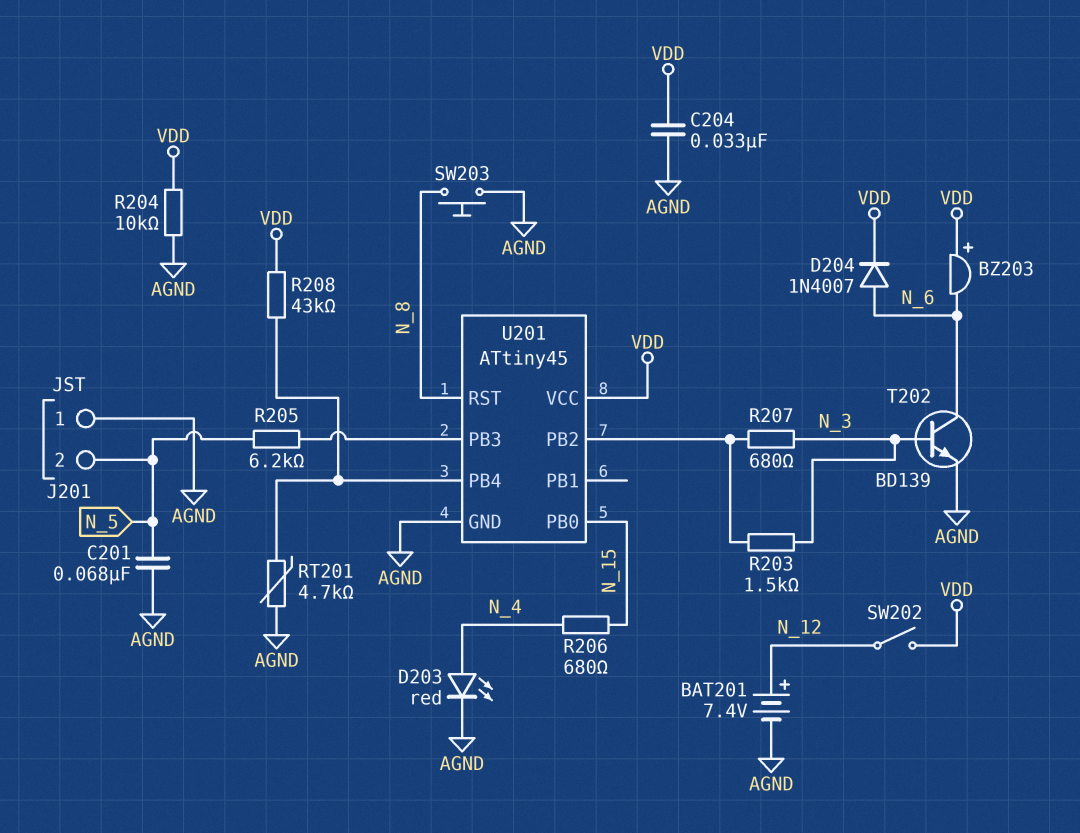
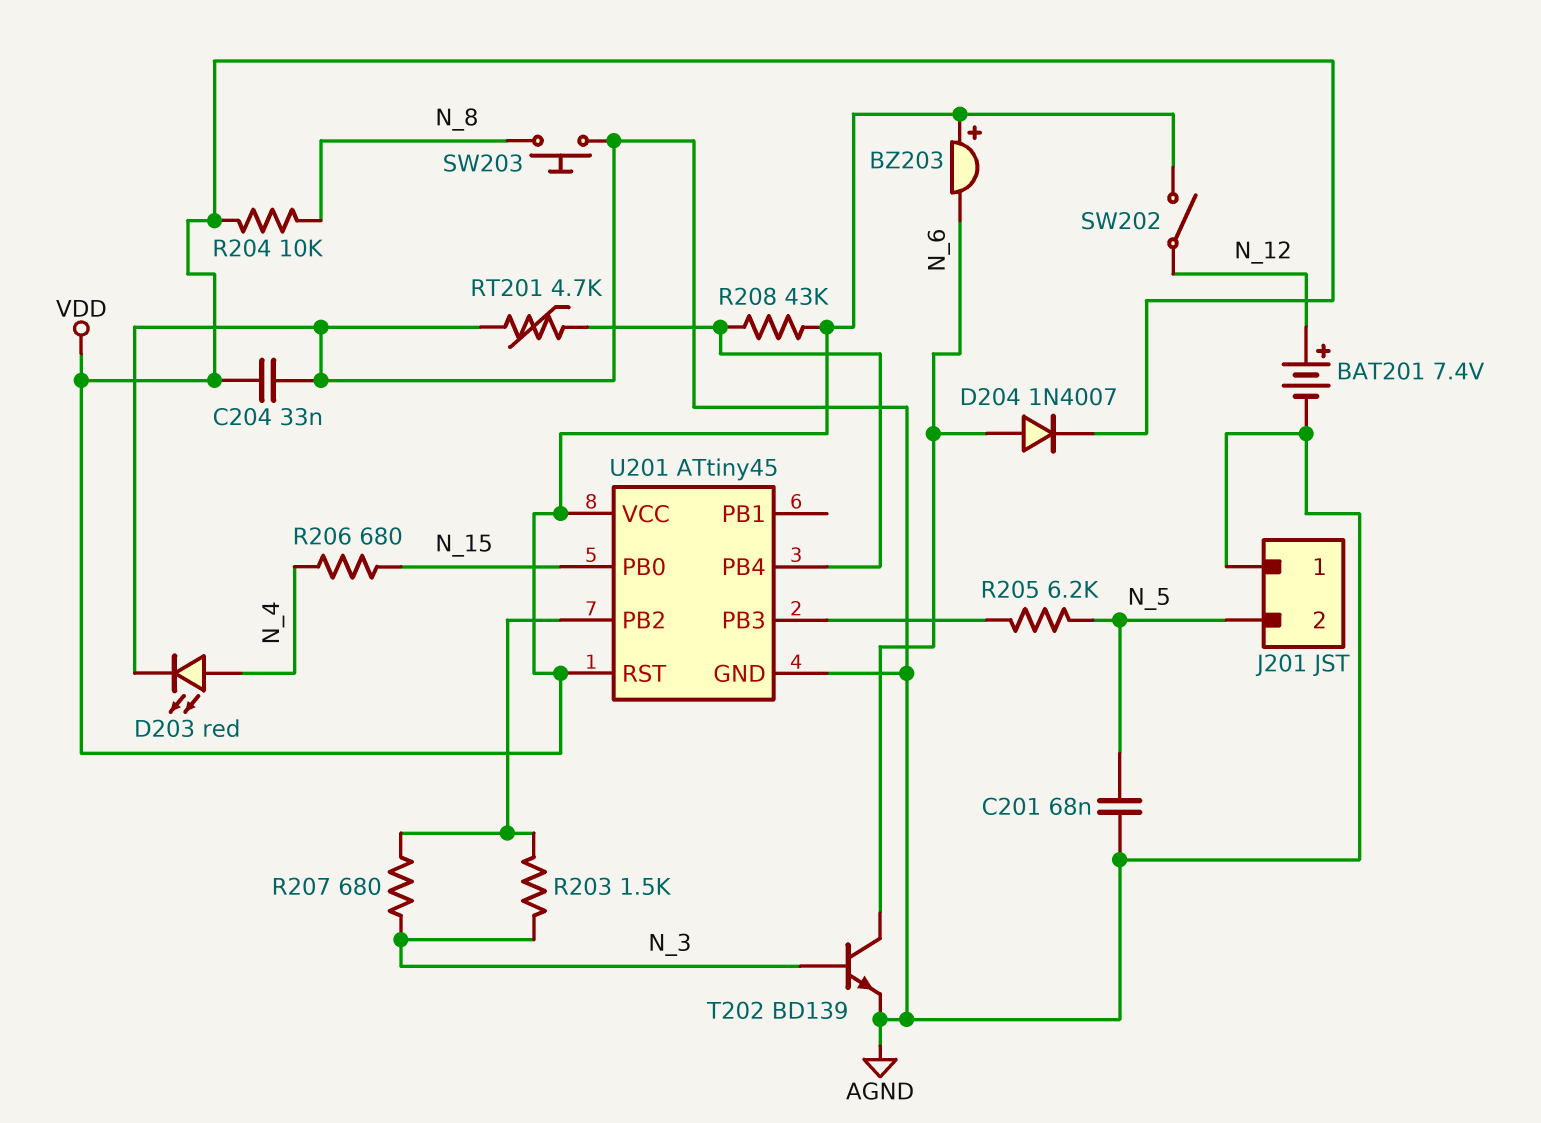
R204: 10k (AGND, VDD) -> 10k (N_8, VDD)
U201 pin RST: N_8 -> VDD

